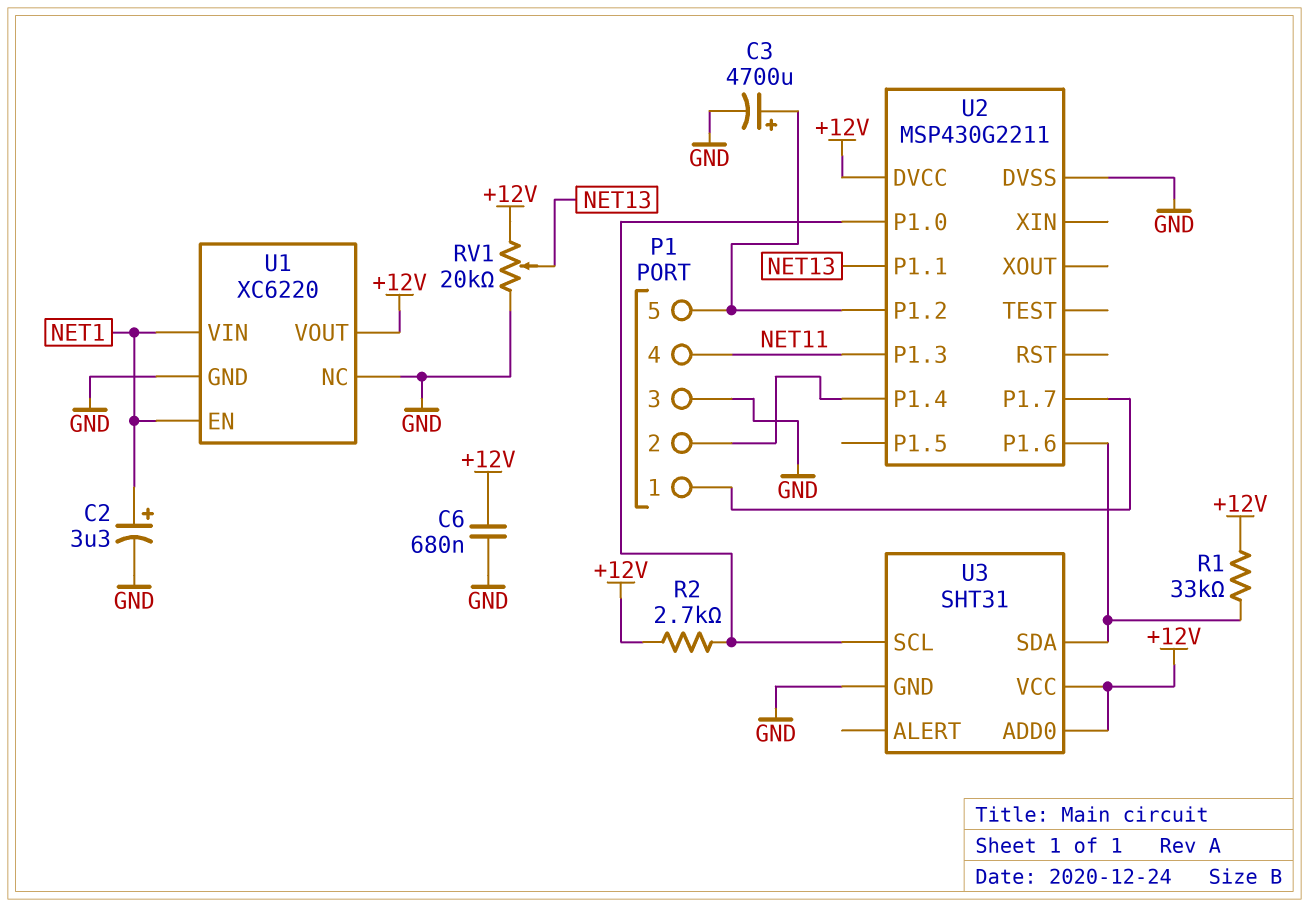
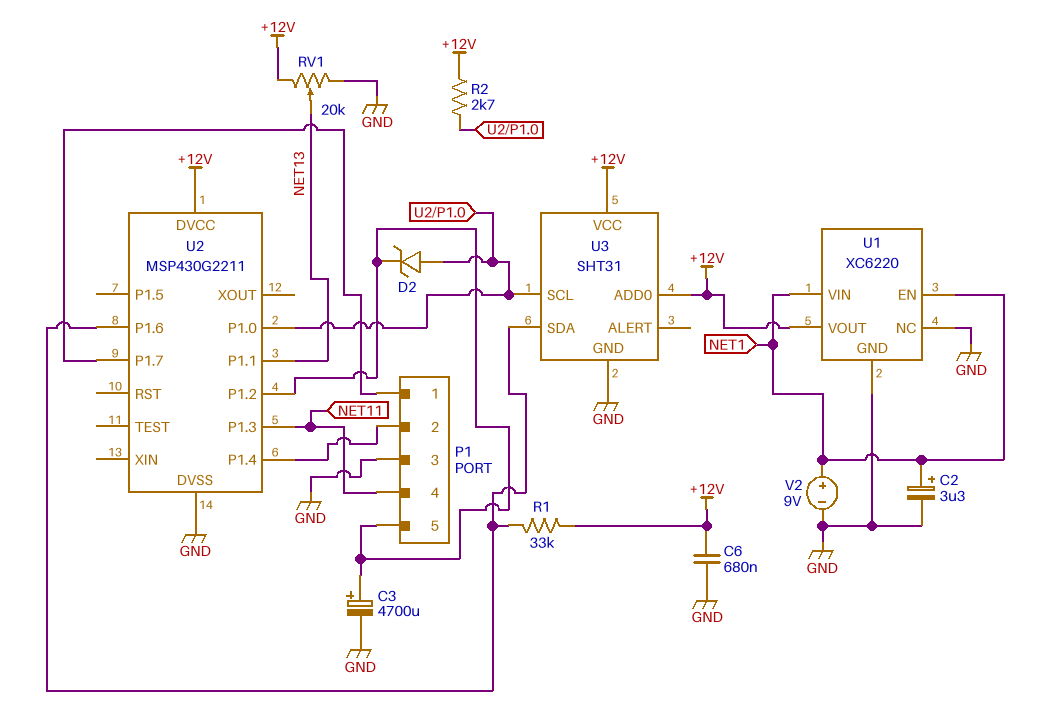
D2: none -> zener (A U2/P1.0, K P1/5)
V2: none -> 9V (plus NET1, minus GND)

